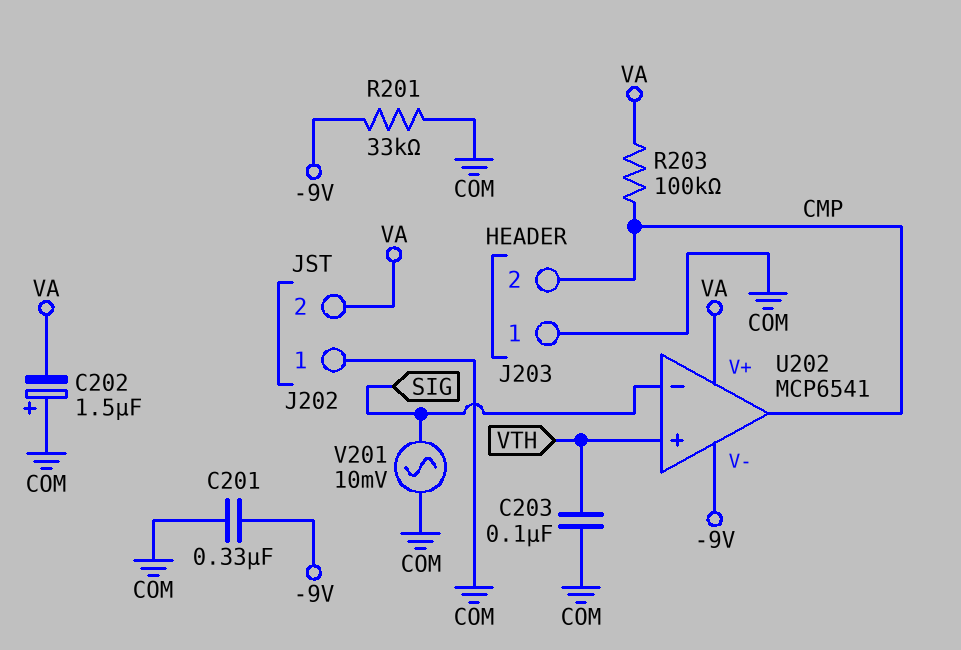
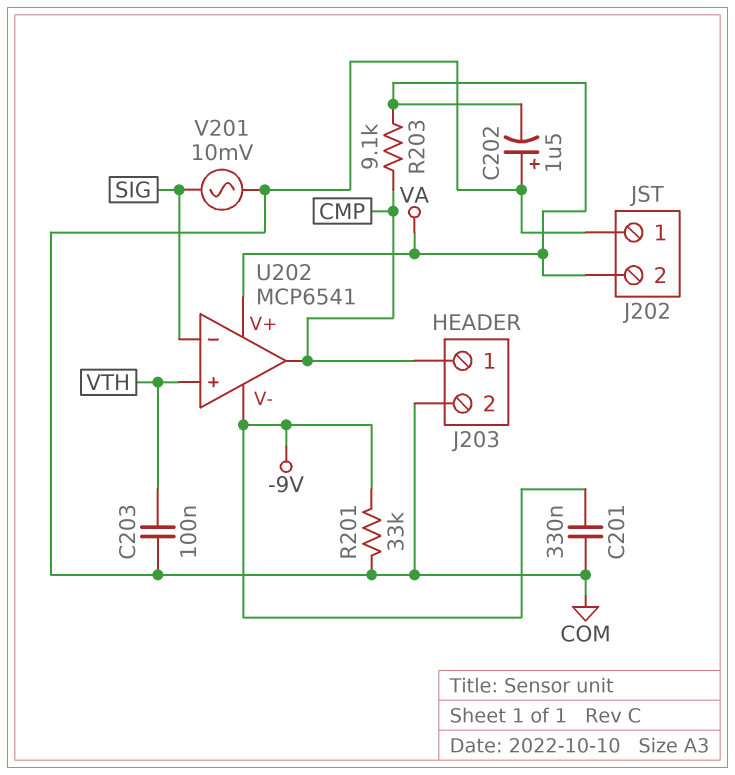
J203 pin 1: COM -> CMP
J203 pin 2: CMP -> COM
R203: 100k (CMP, VA) -> 9.1k (CMP, VA)

